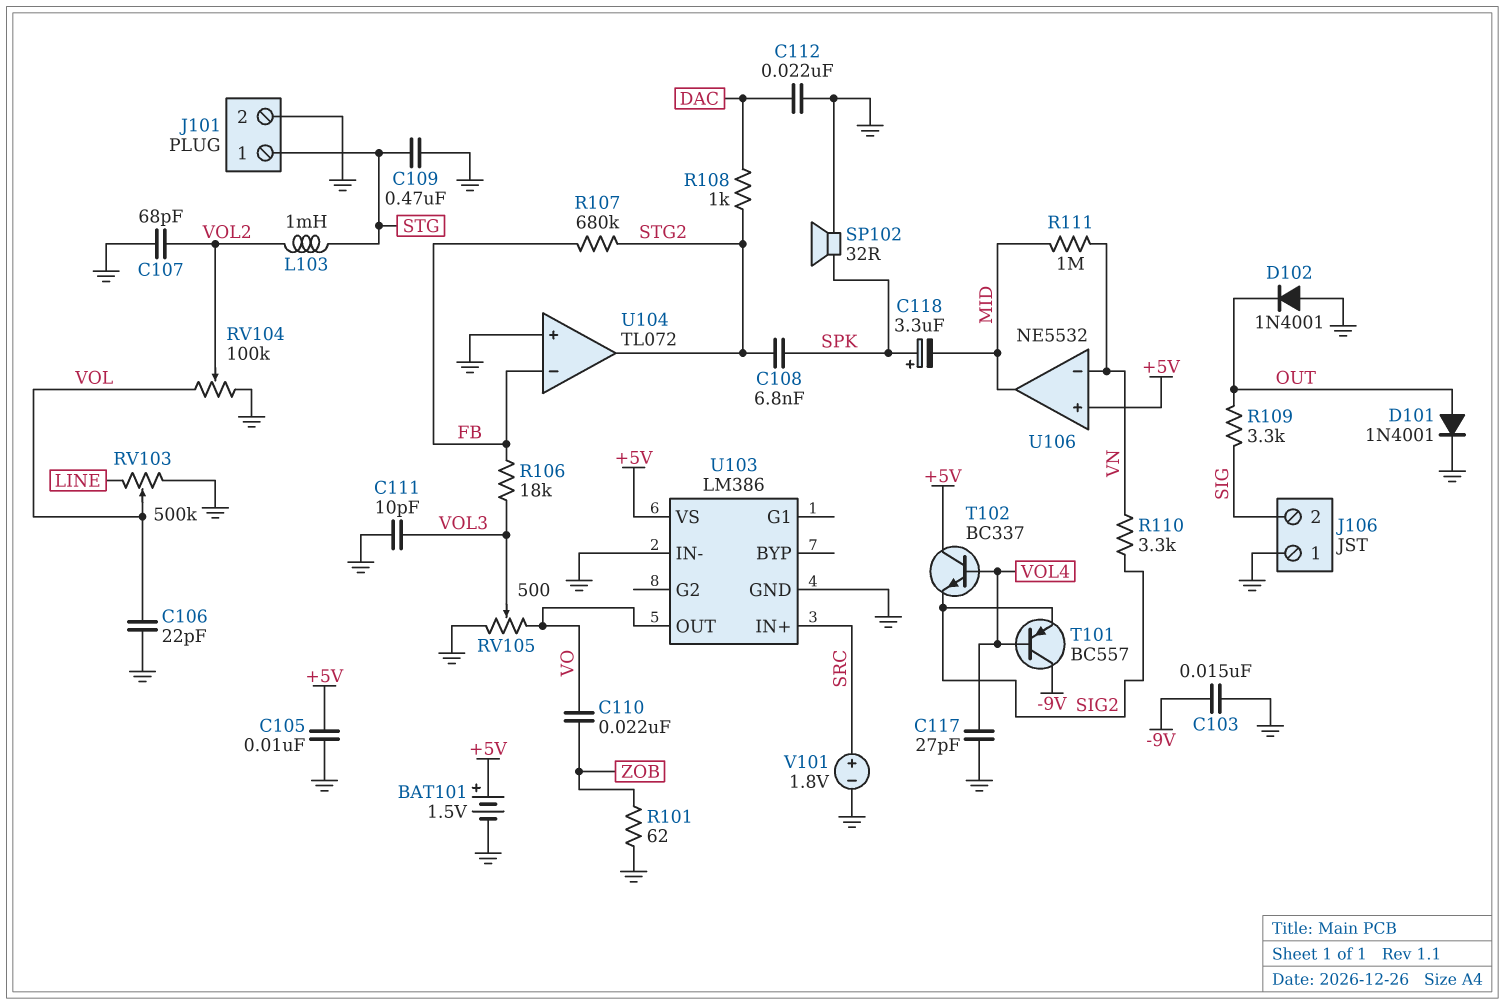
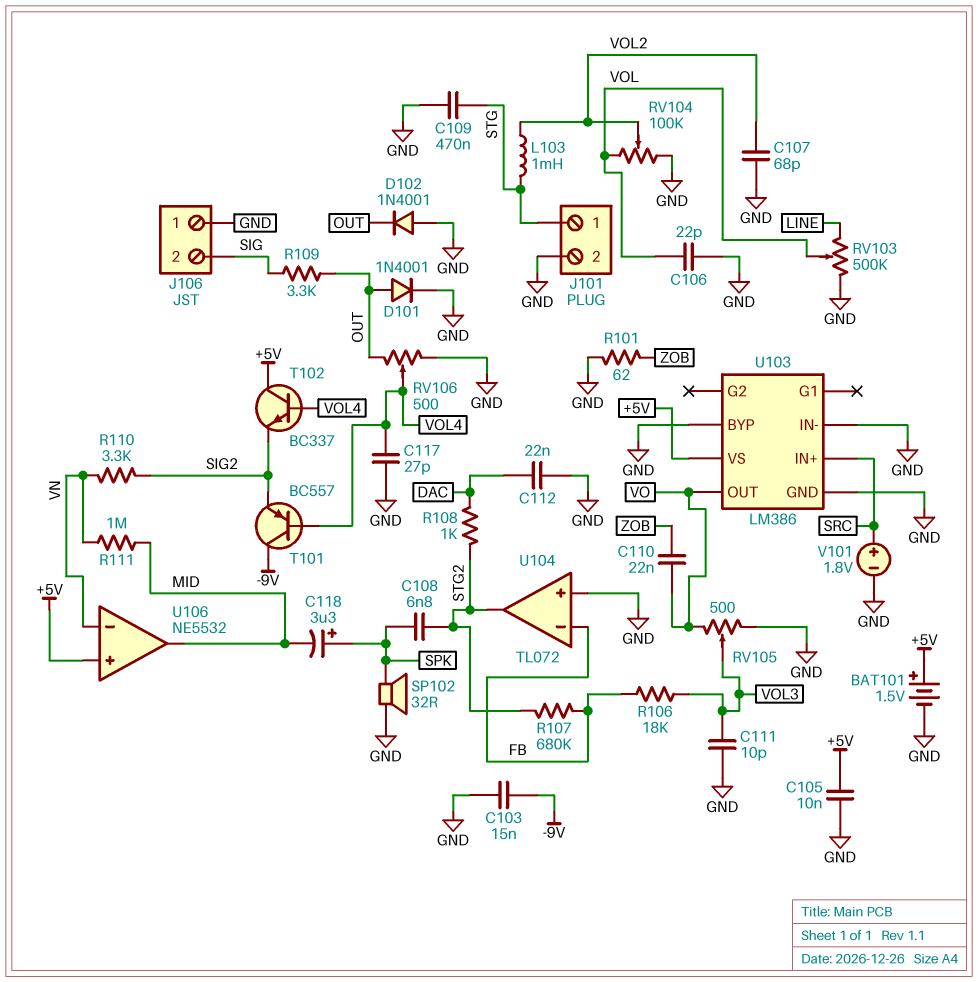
RV106: none -> 500 (GND, OUT, wiper VOL4)
U103 pin BYP: none -> GND

